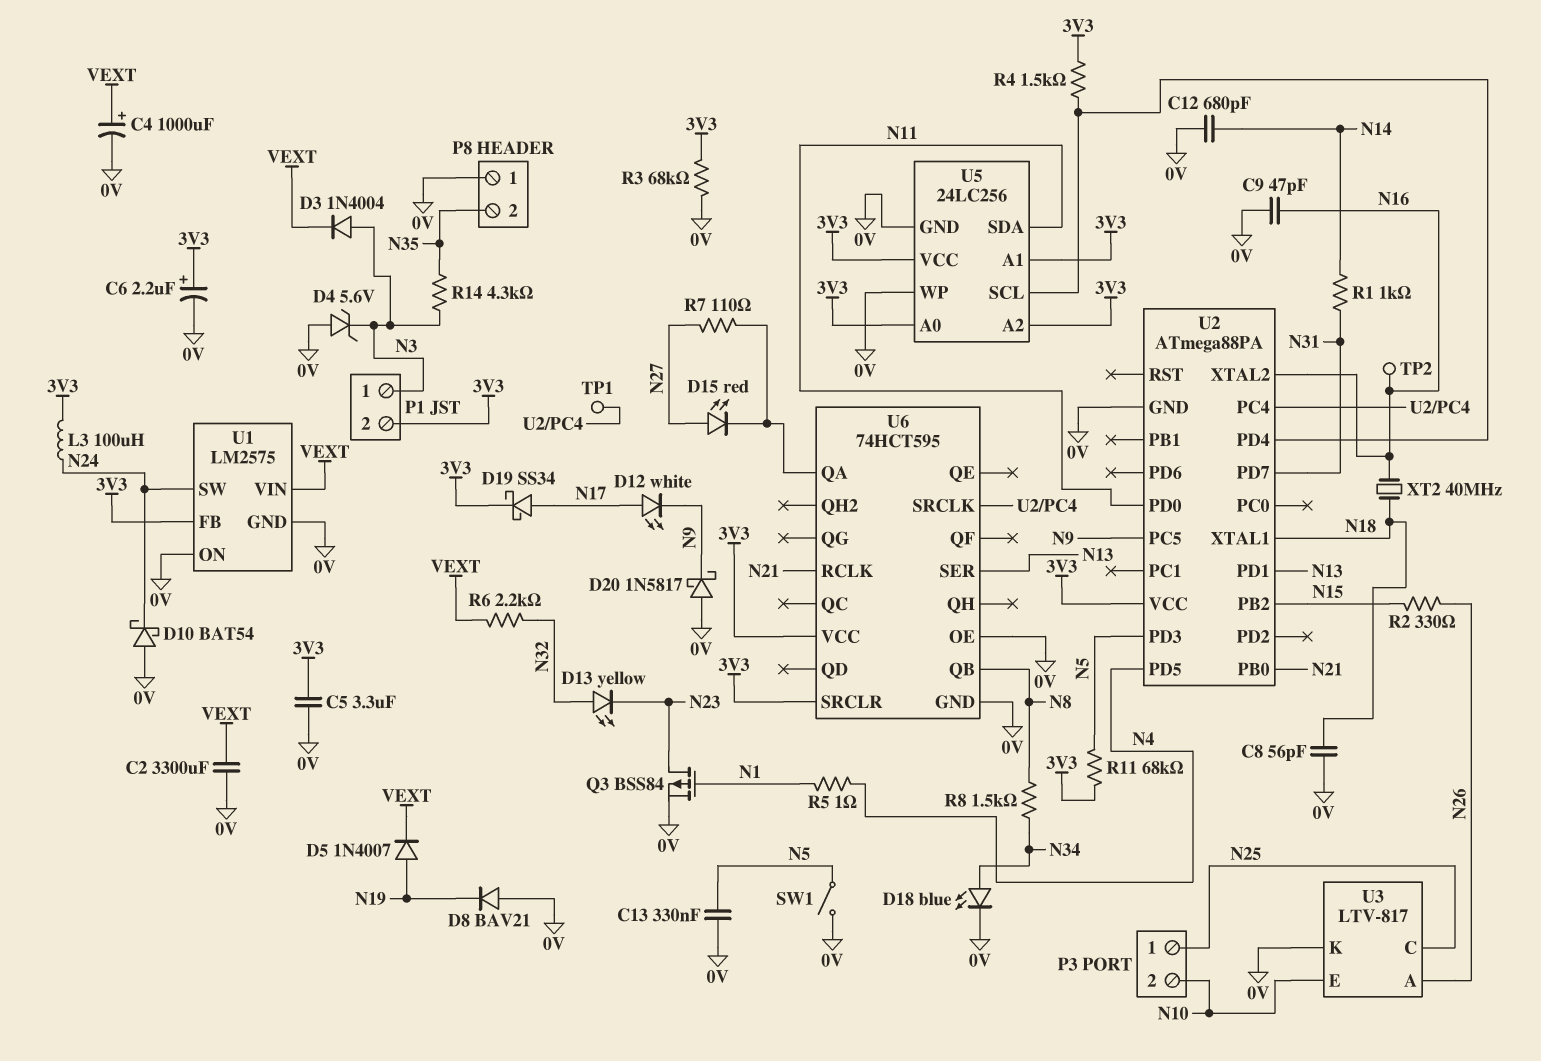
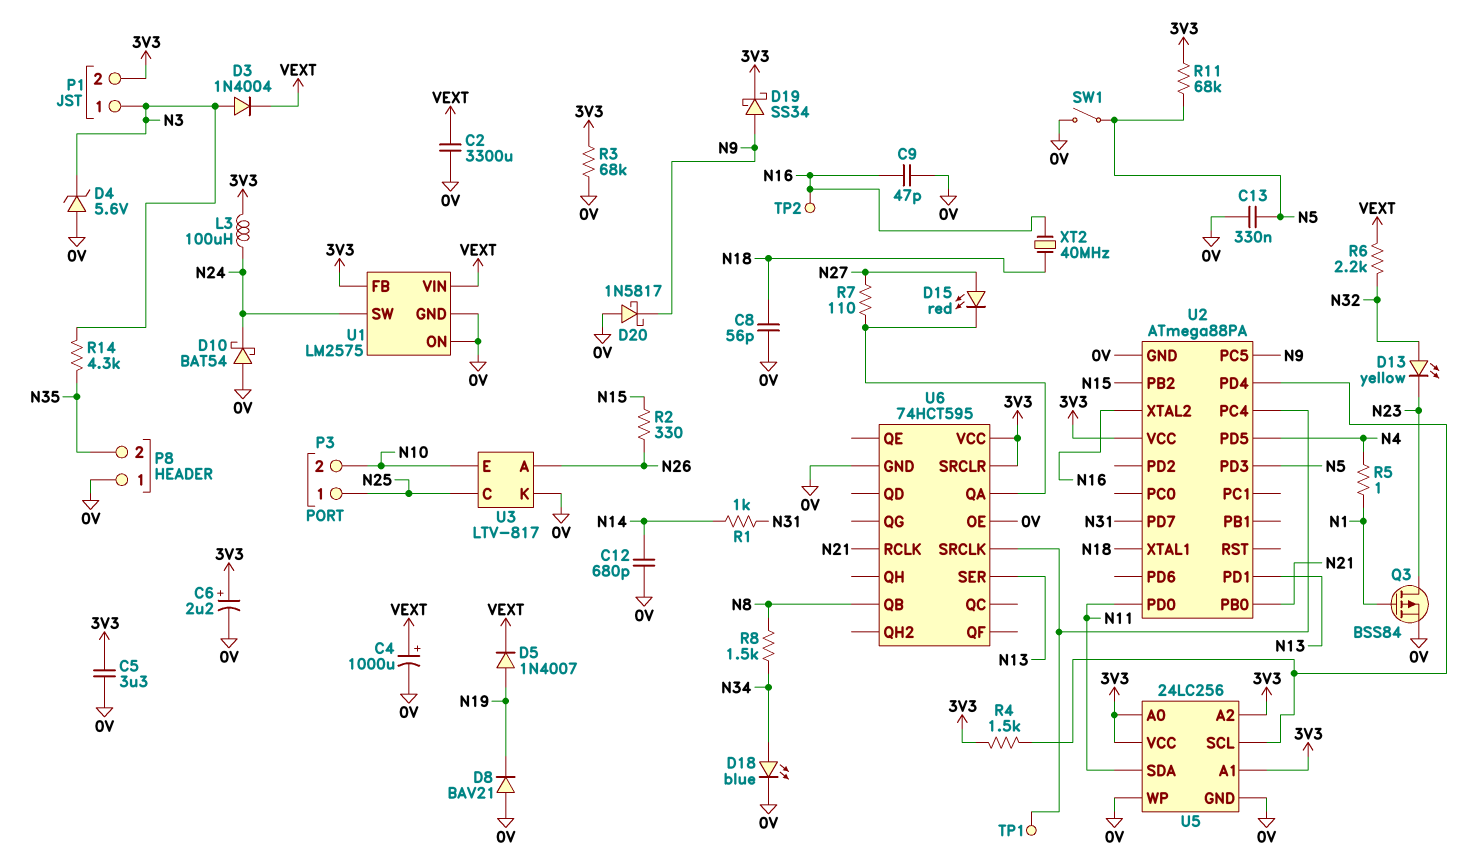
D12: LED white (A N17, K N9) -> none
D19: schottky SS34 (A N17, K 3V3) -> schottky SS34 (A N9, K 3V3)

